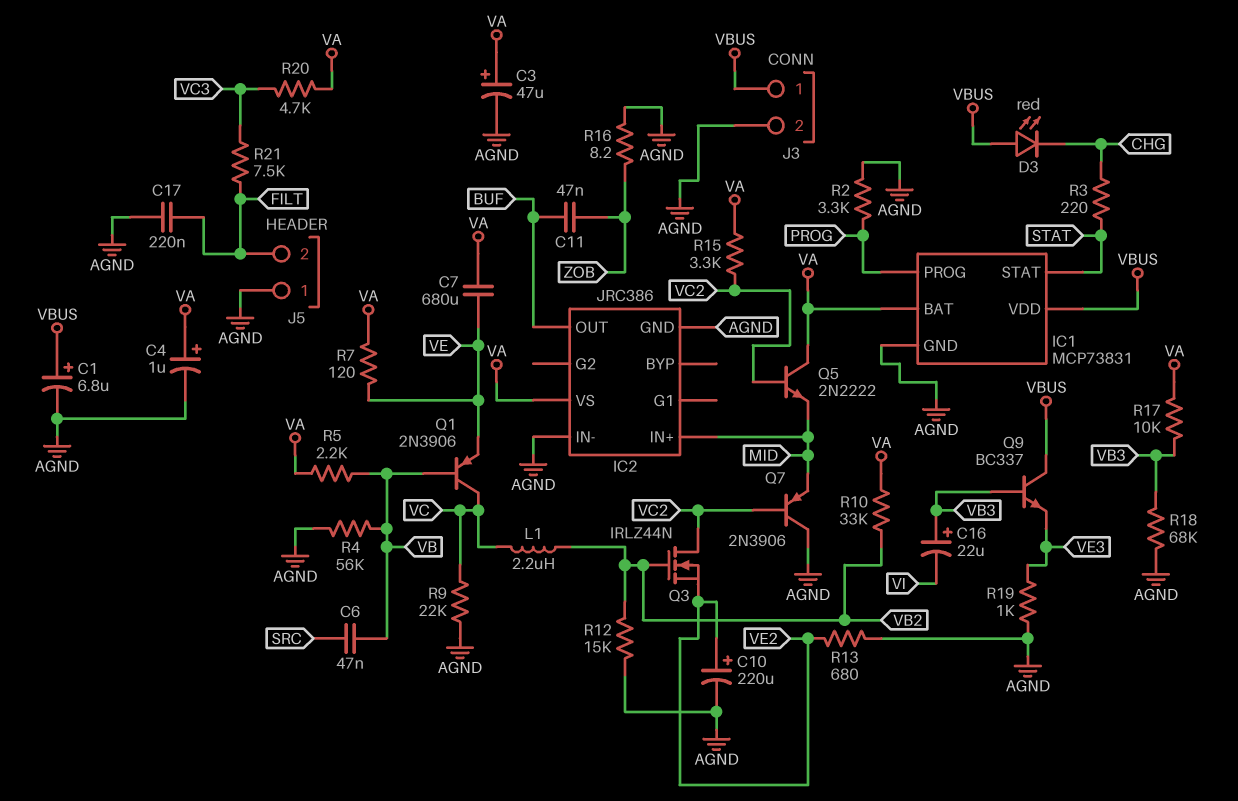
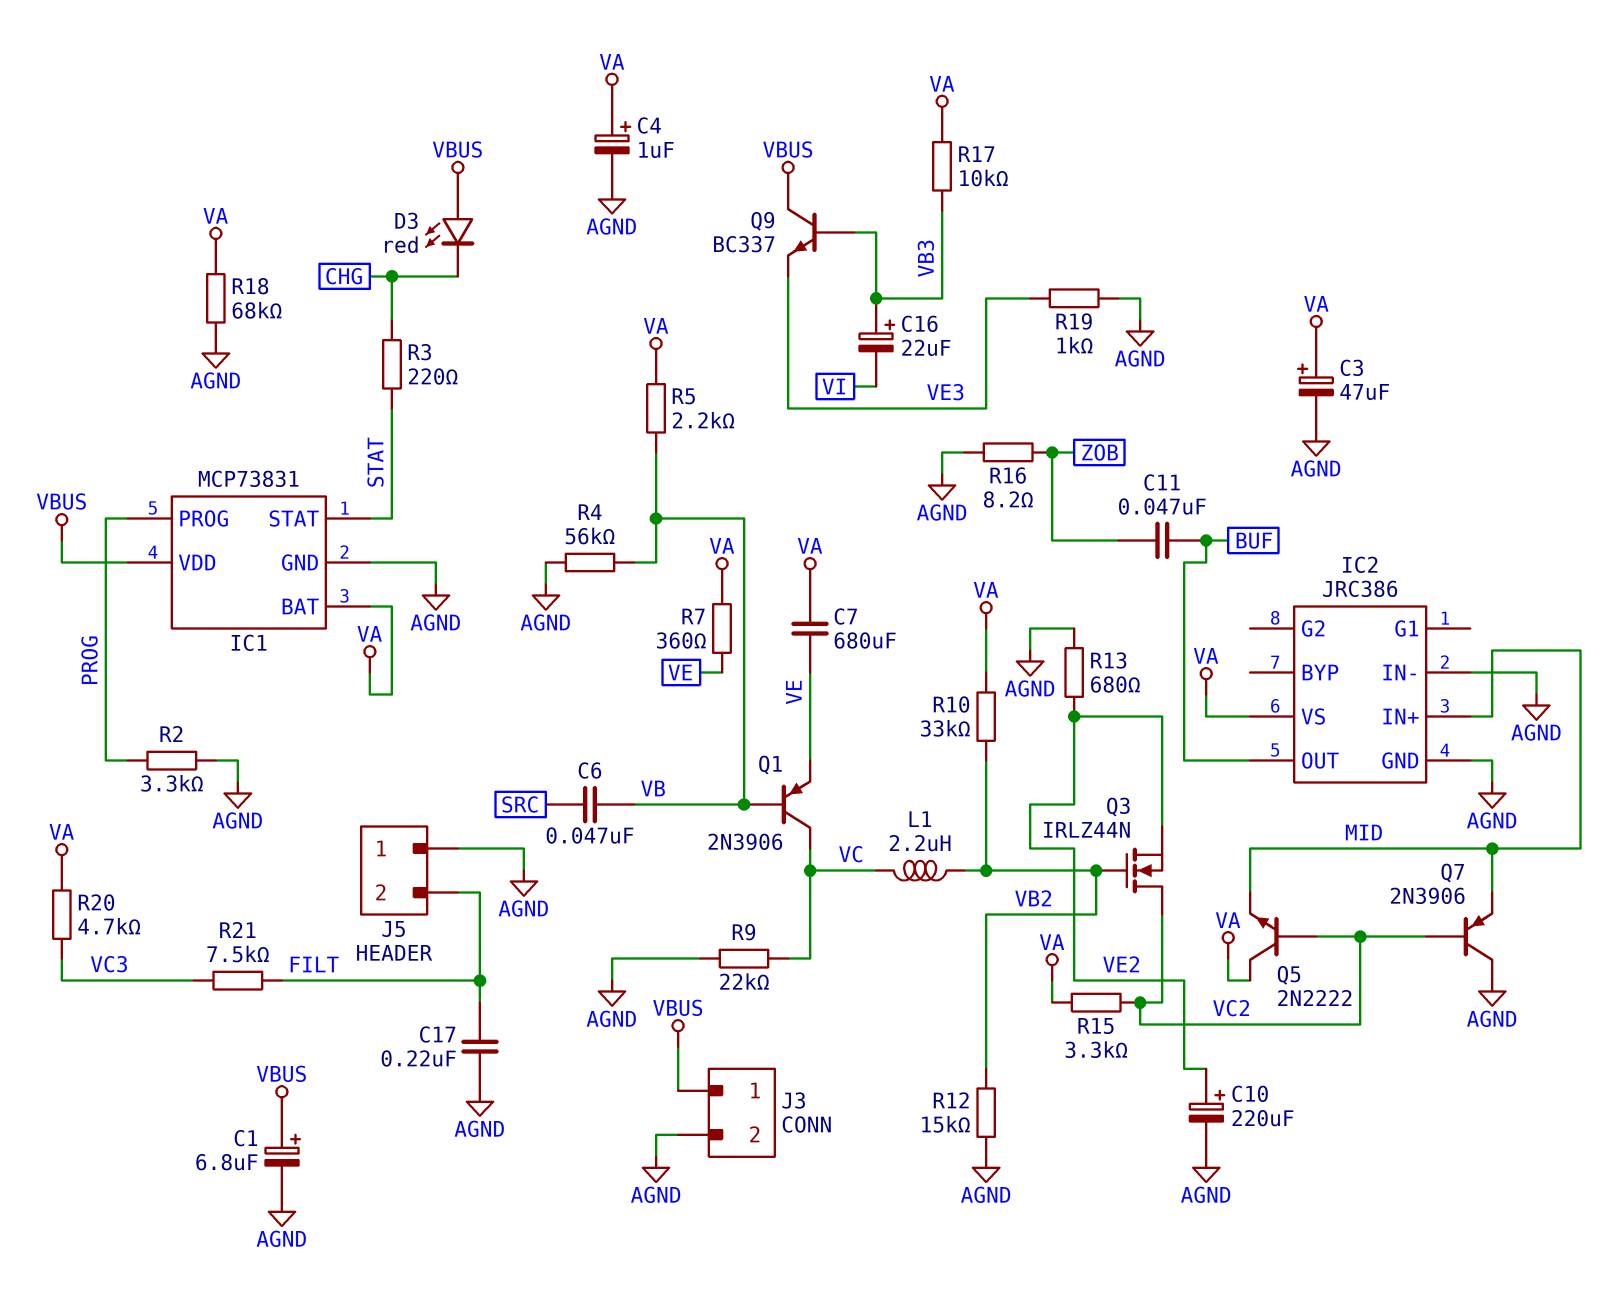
R7: 120 (VA, VE) -> 360 (VA, VE)
R18: 68k (AGND, VB3) -> 68k (AGND, VA)

